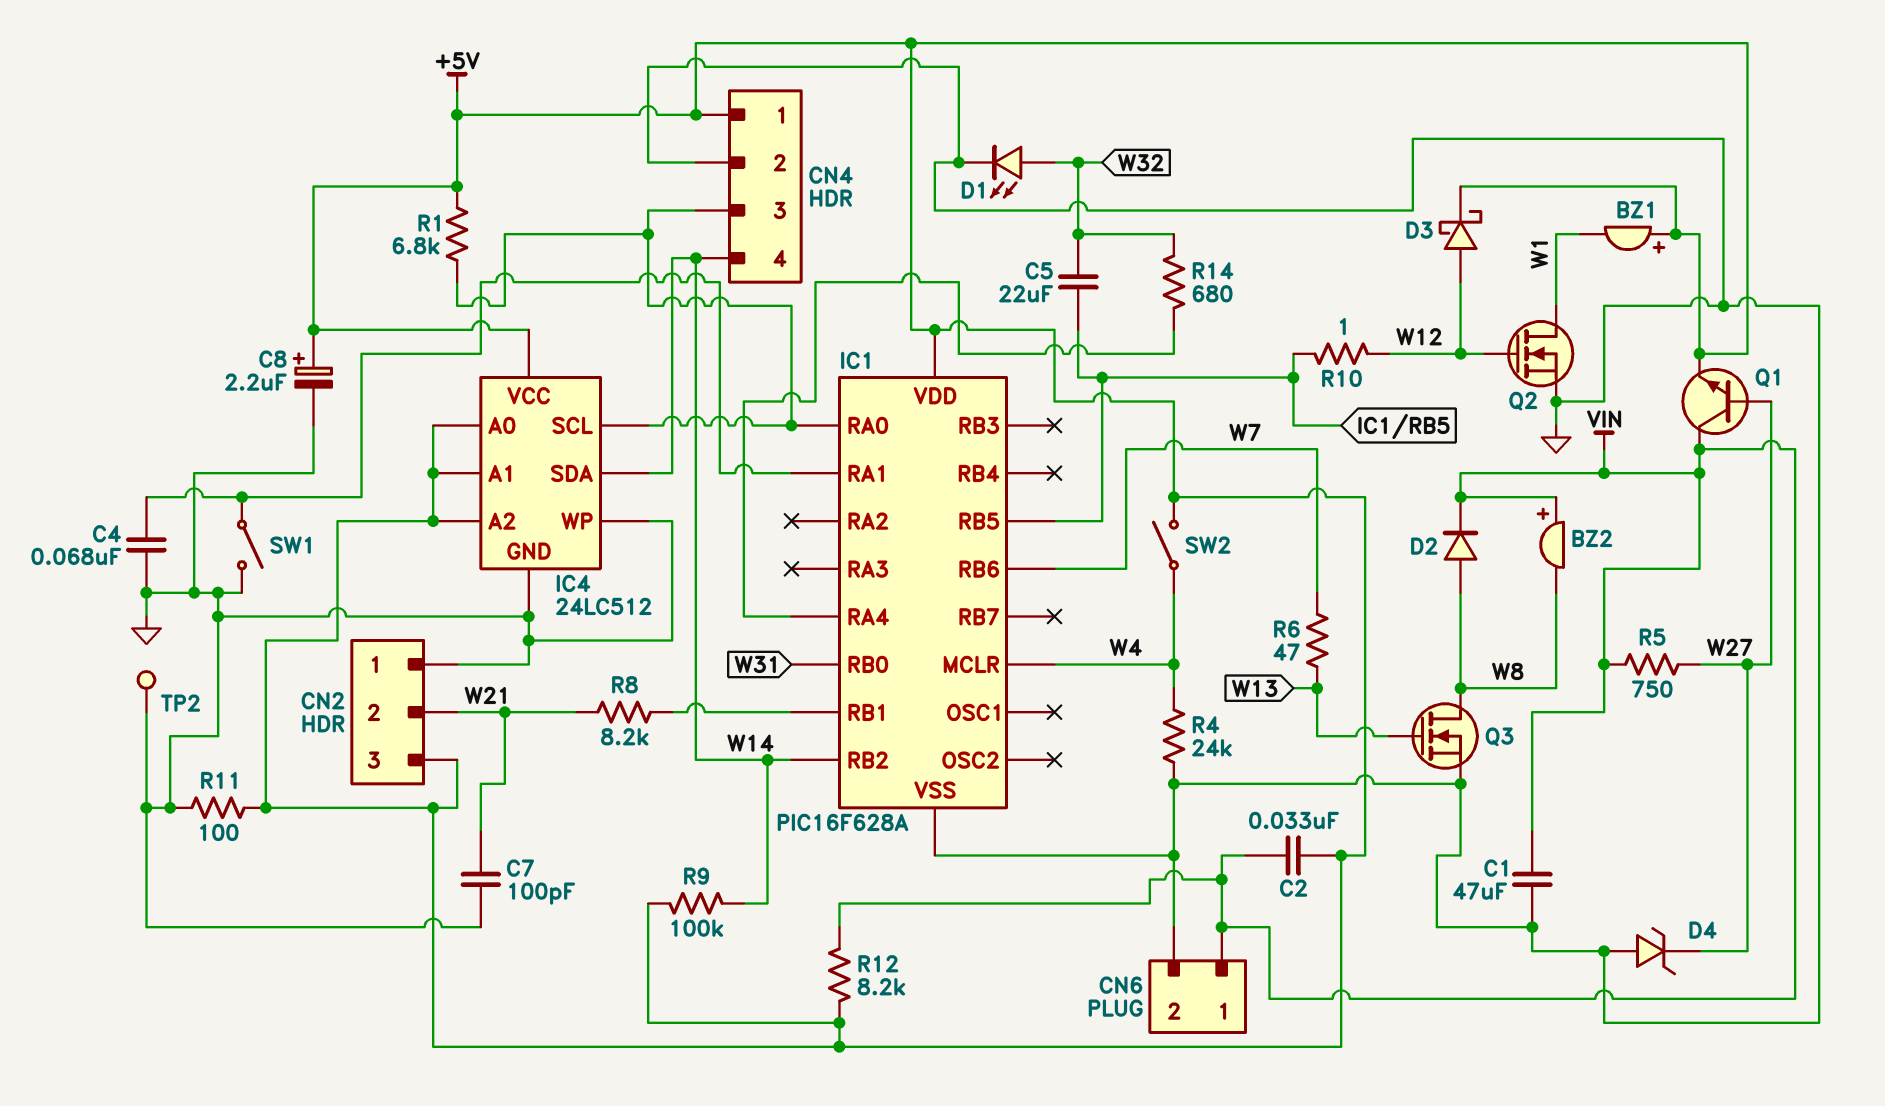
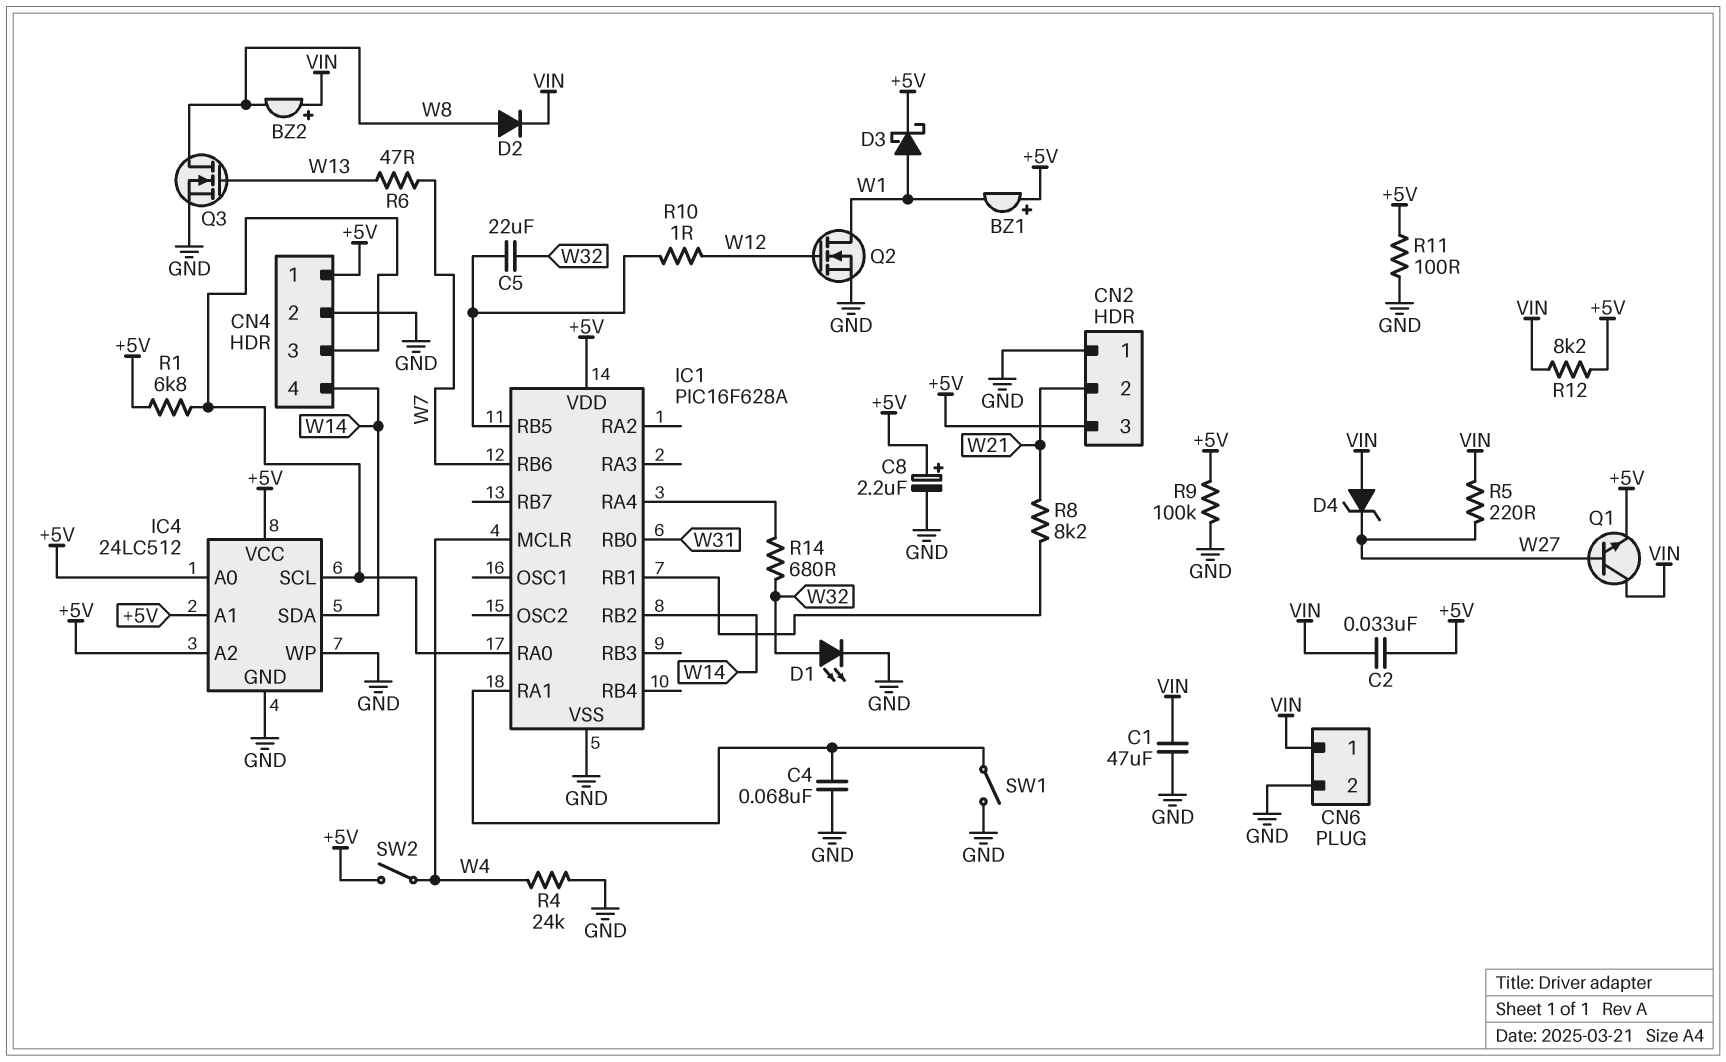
C7: 100pF (GND, W21) -> none
D3: schottky (A W12, K +5V) -> schottky (A W1, K +5V)
D4: zener (A GND, K W27) -> zener (A VIN, K W27)
R5: 750 (VIN, W27) -> 220 (VIN, W27)
R9: 100k (+5V, W14) -> 100k (+5V, GND)
TP2: test point (GND) -> none

